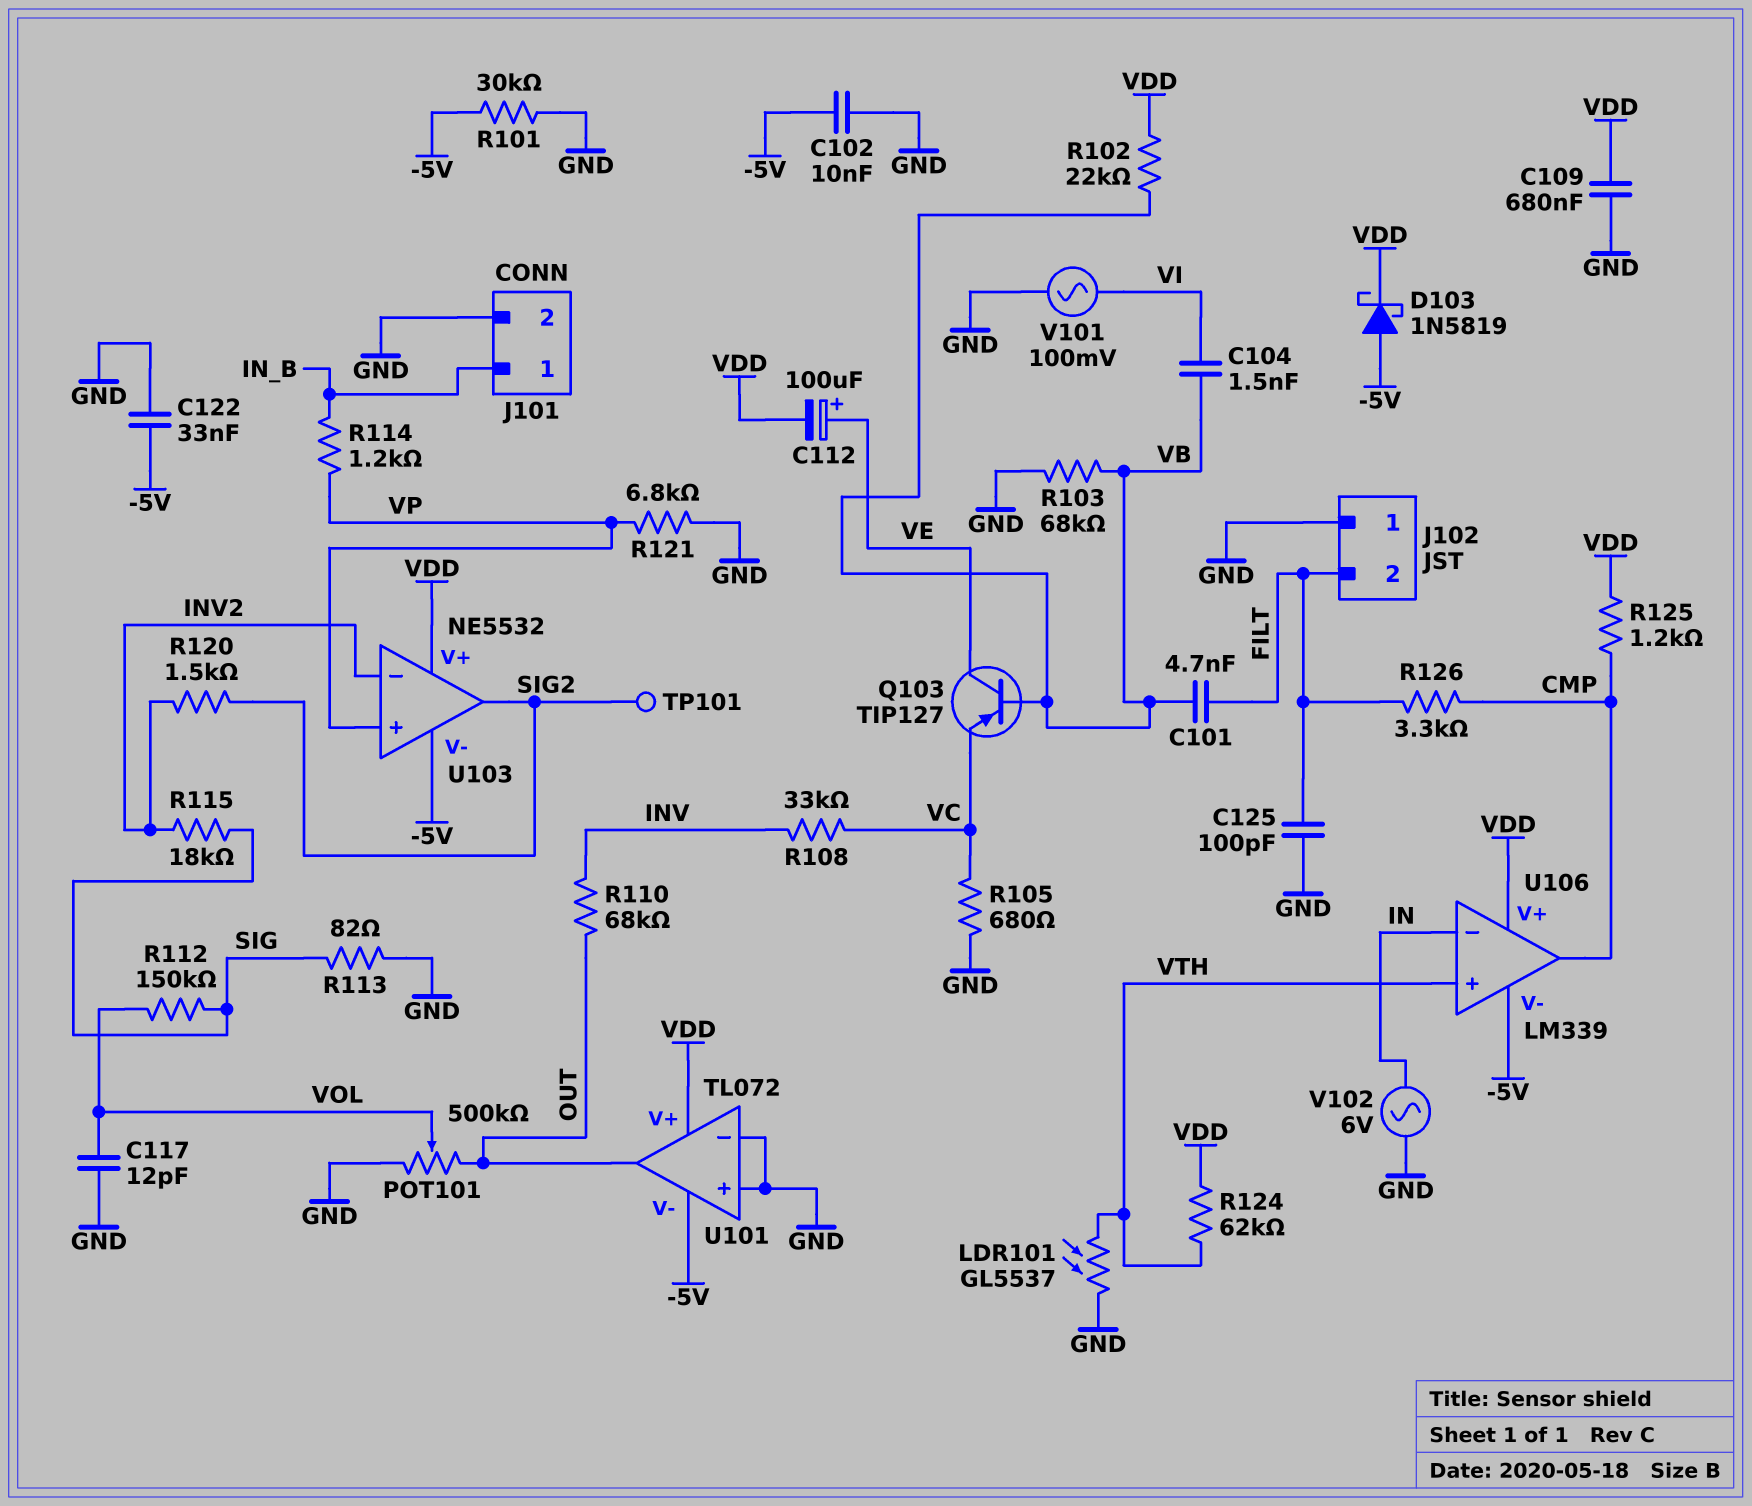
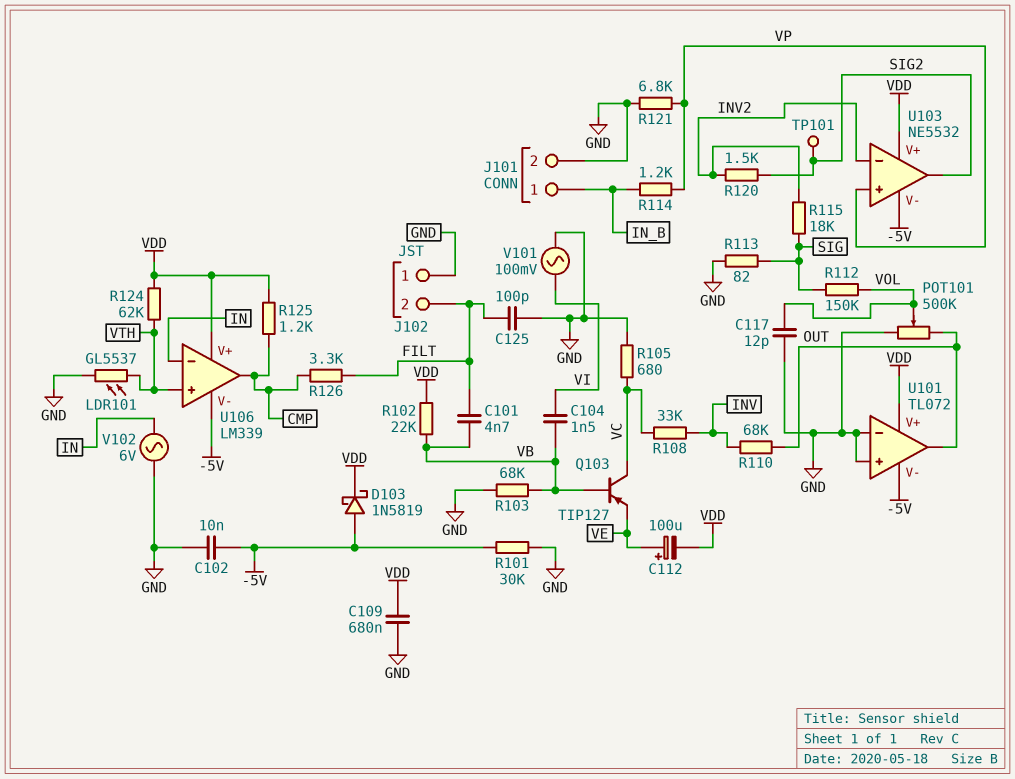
C122: 33nF (-5V, GND) -> none
Q103: PNP TIP127 (B VB, C VE, E VC) -> PNP TIP127 (B VB, C VC, E VE)

